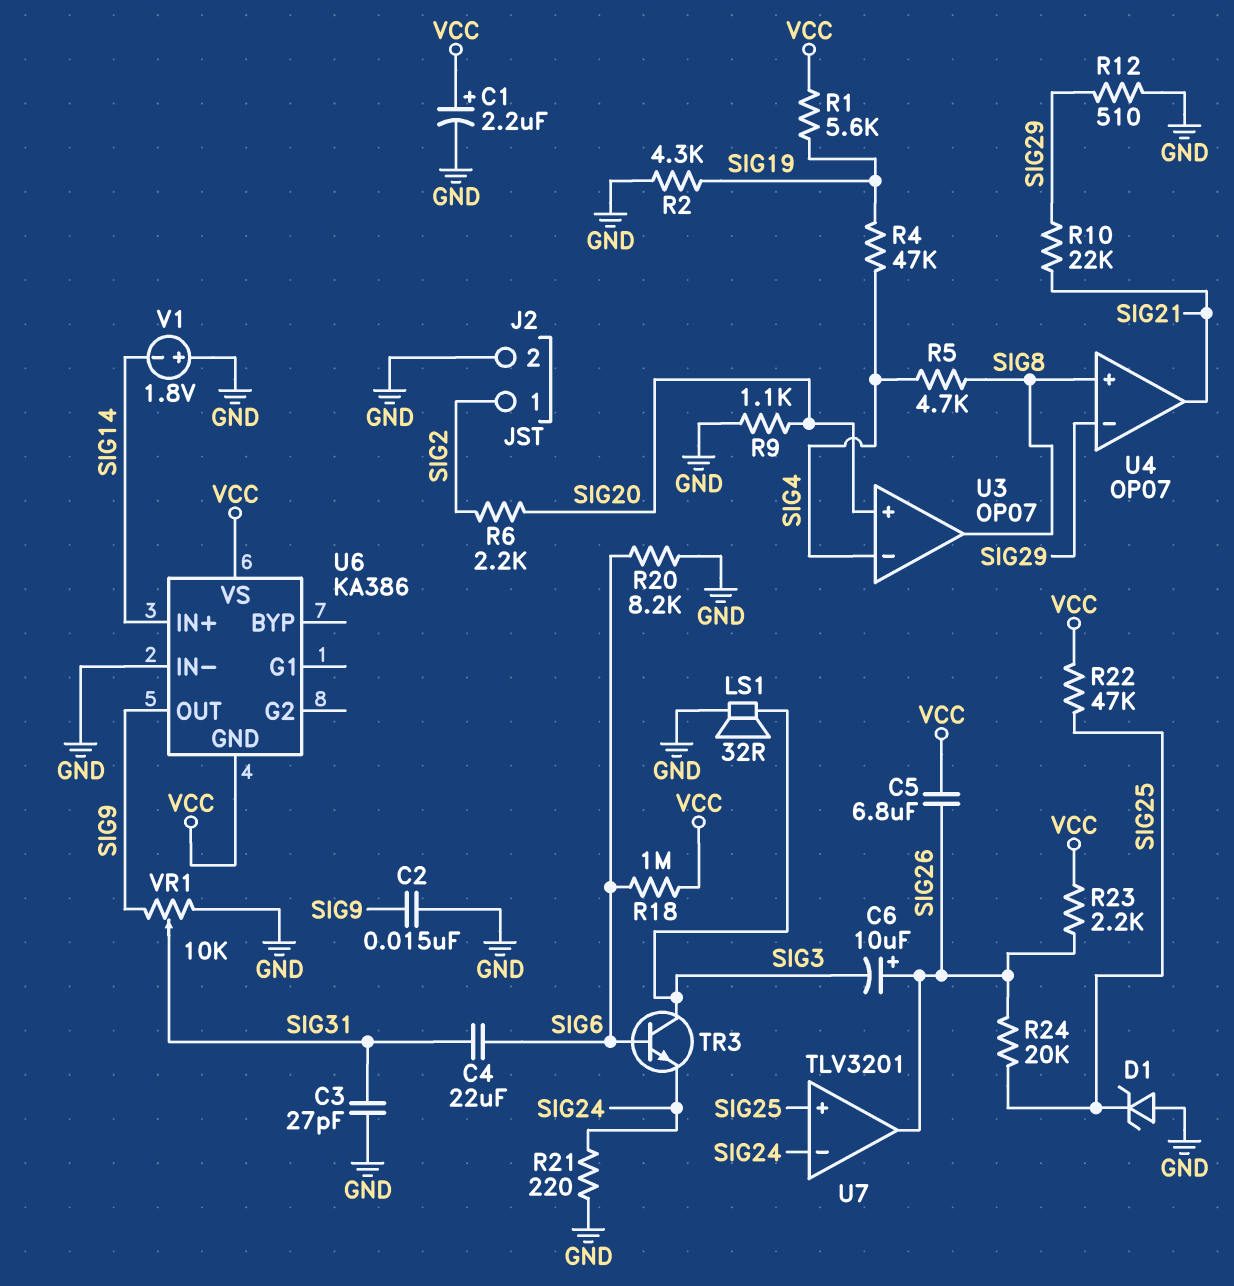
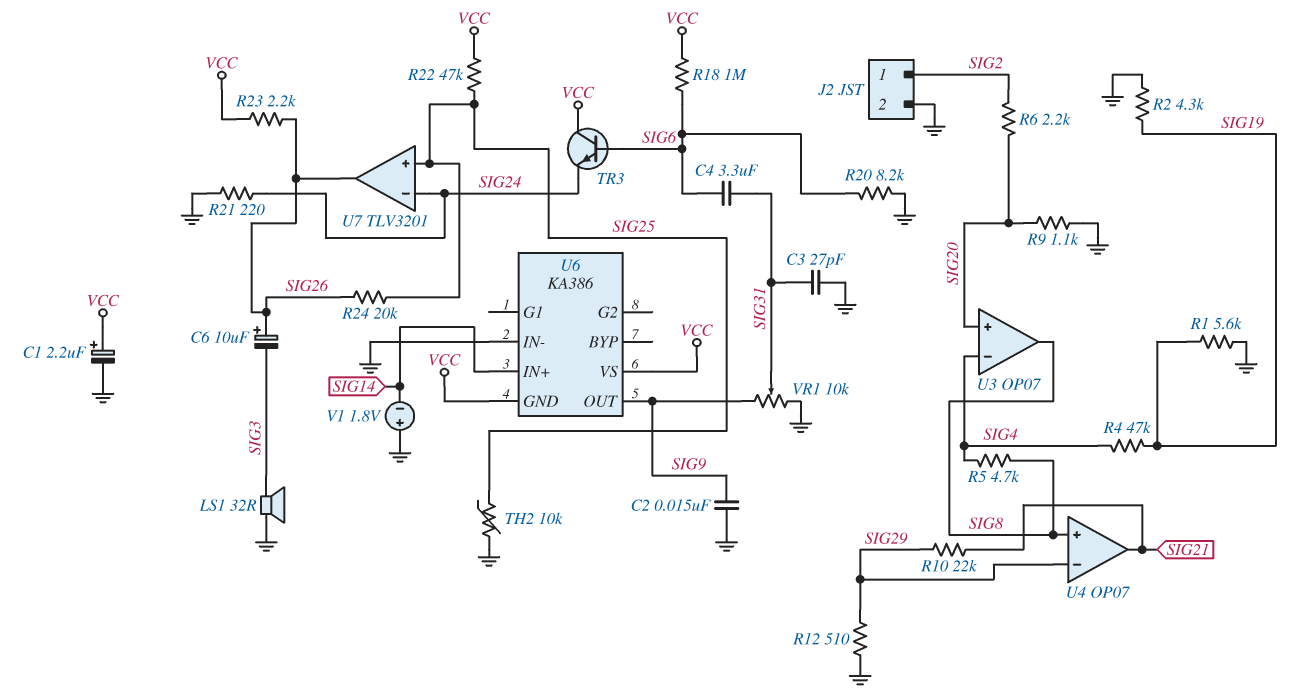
C4: 22uF (SIG6, SIG31) -> 3.3uF (SIG6, SIG31)
C5: 6.8uF (SIG26, VCC) -> none
D1: zener (A GND, K SIG25) -> none
R1: 5.6k (SIG19, VCC) -> 5.6k (GND, SIG19)
TH2: none -> 10k (GND, SIG25)
TR3: NPN (B SIG6, C SIG3, E SIG24) -> NPN (B SIG6, C VCC, E SIG24)

